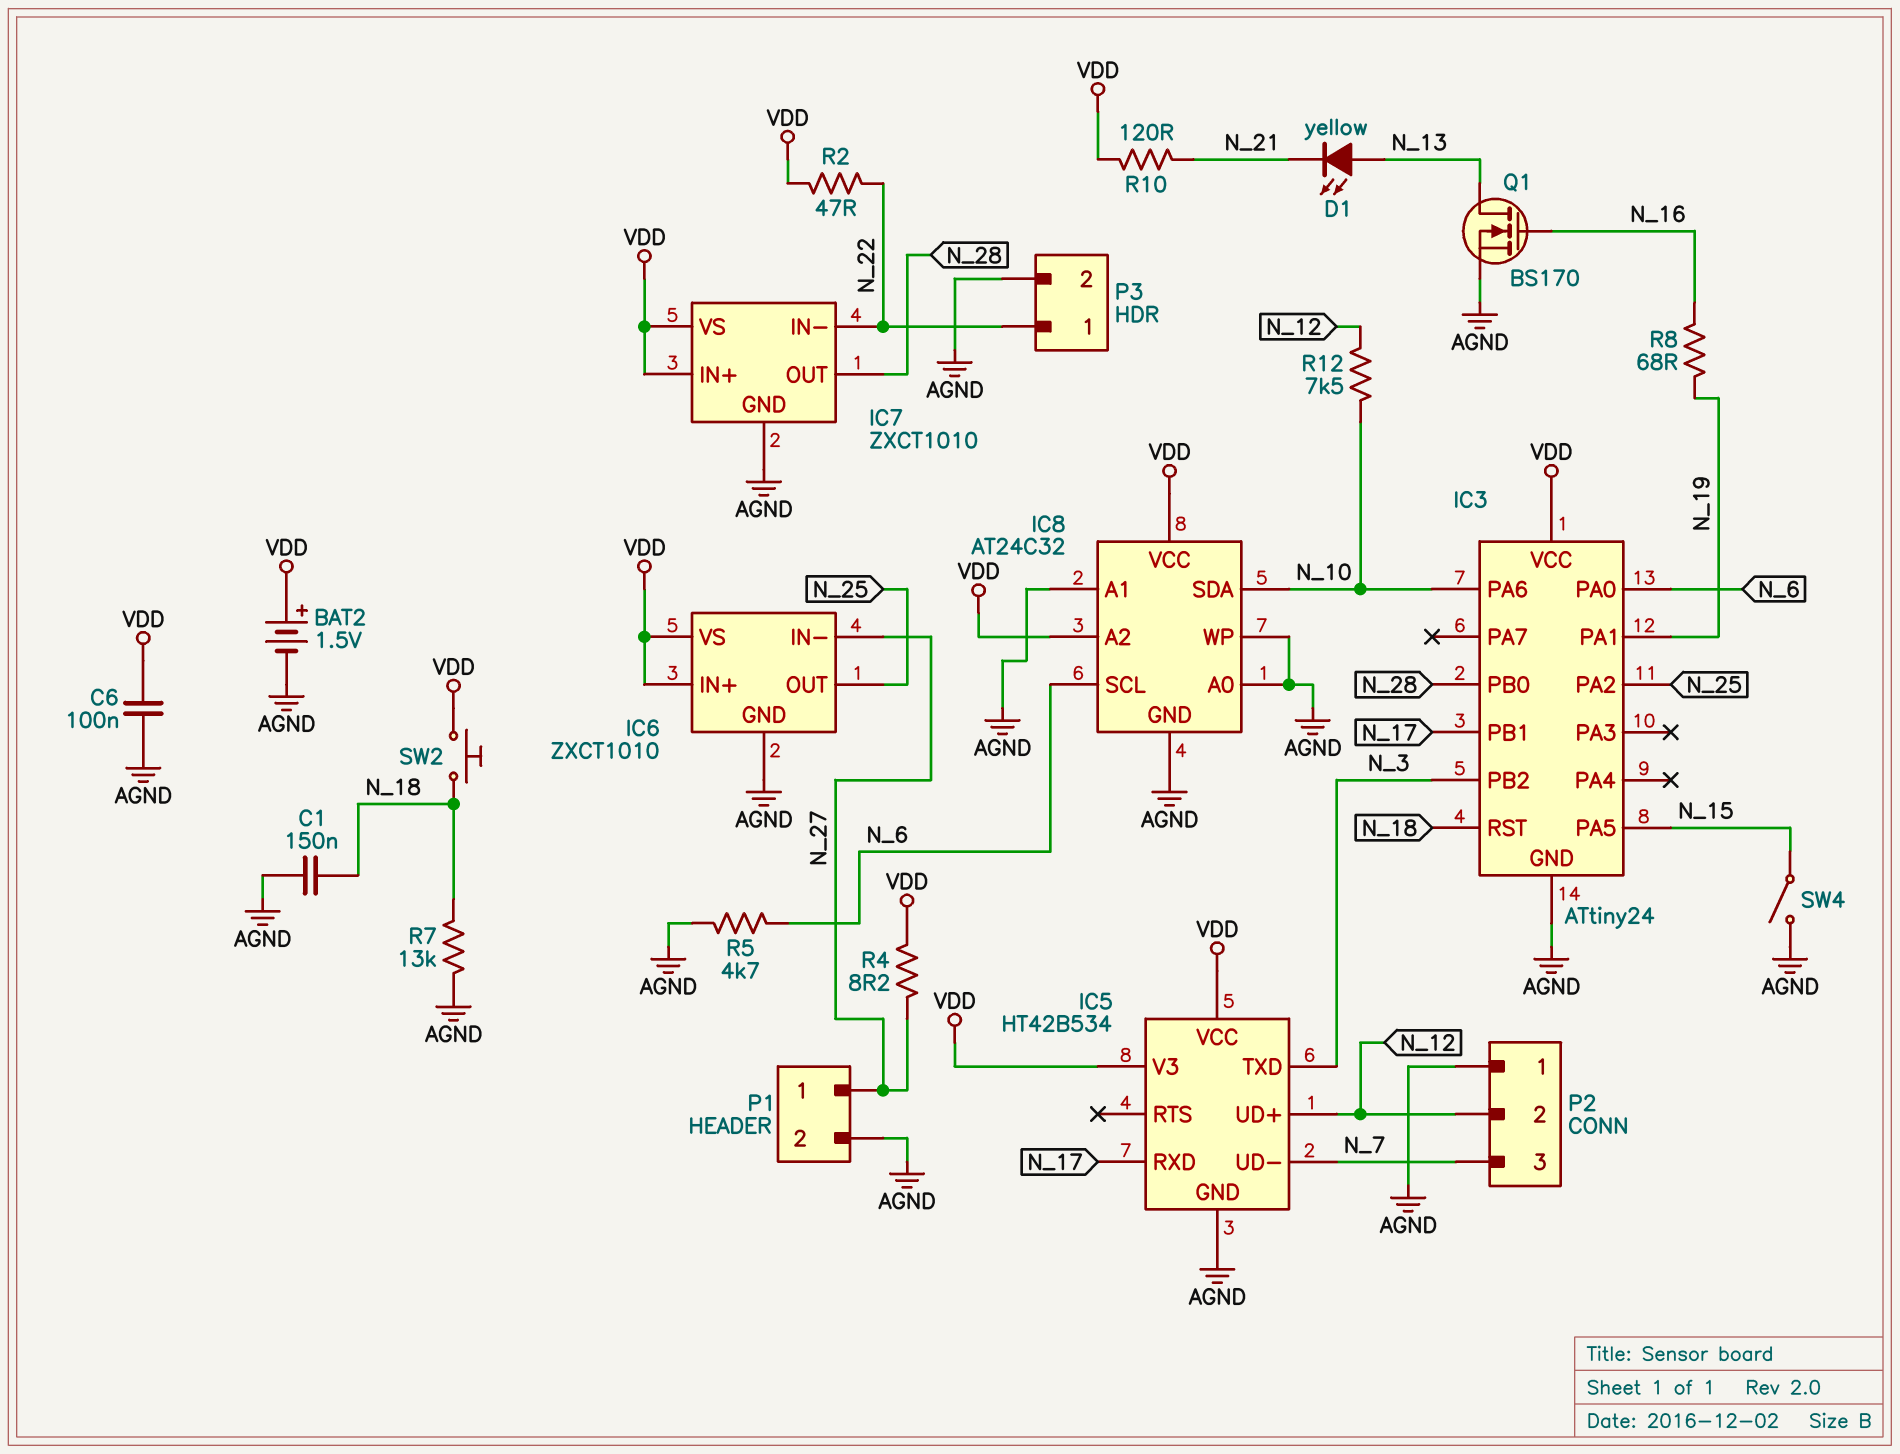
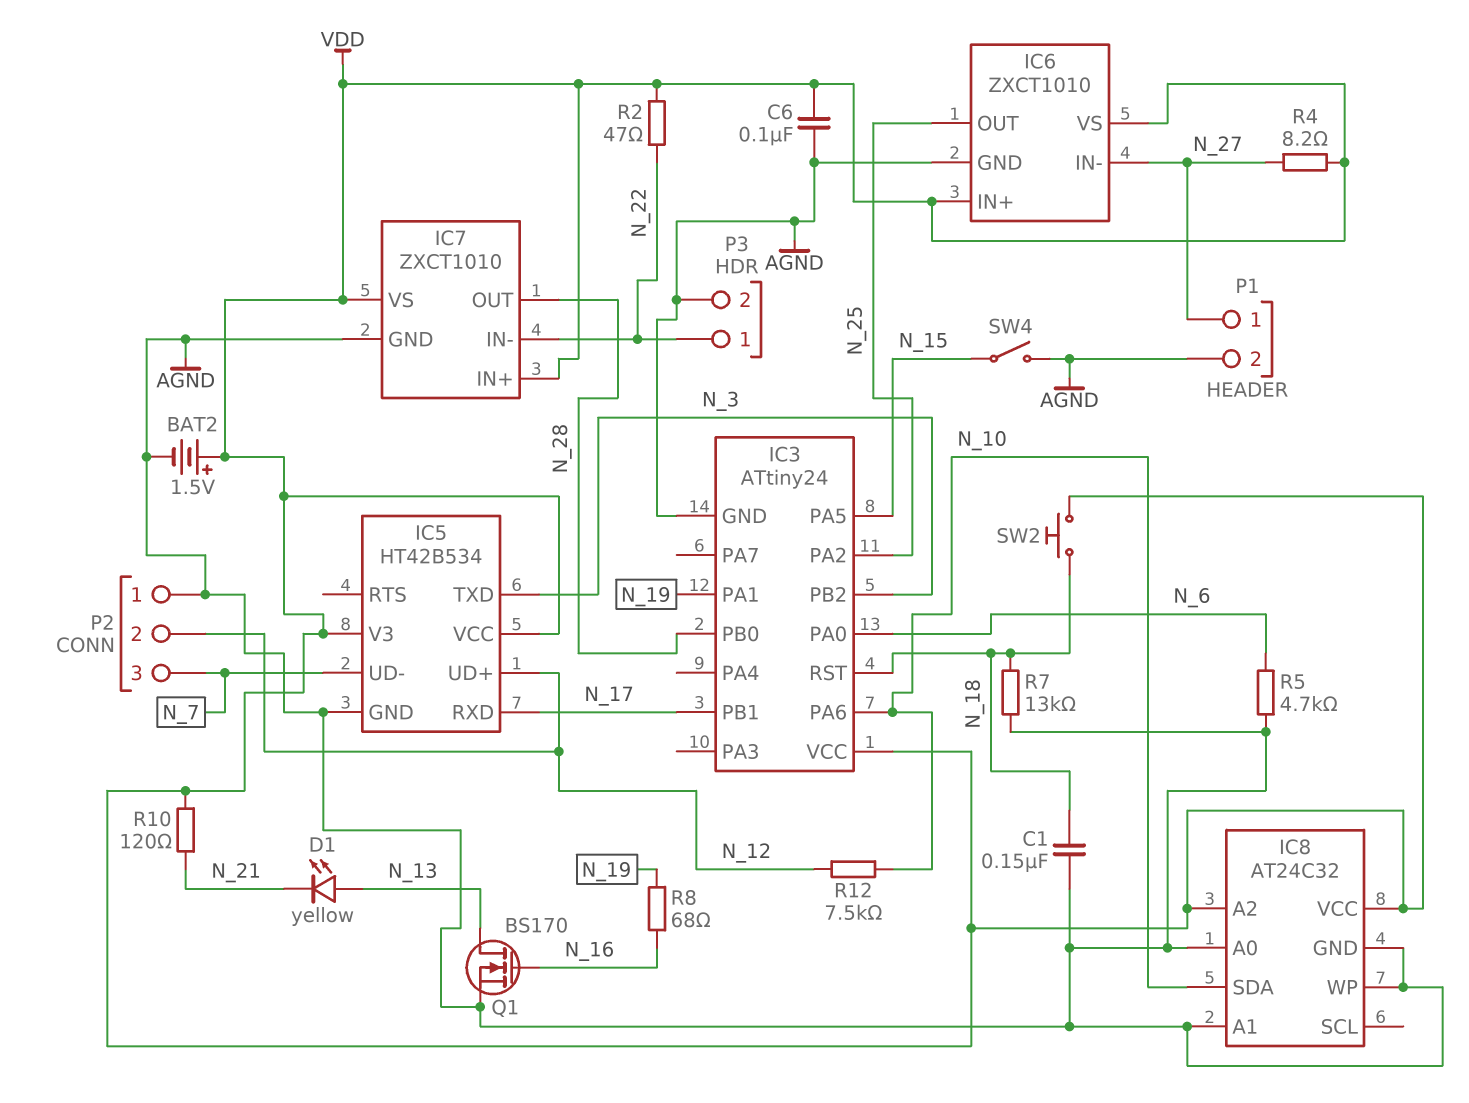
IC8 pin SCL: N_6 -> none

